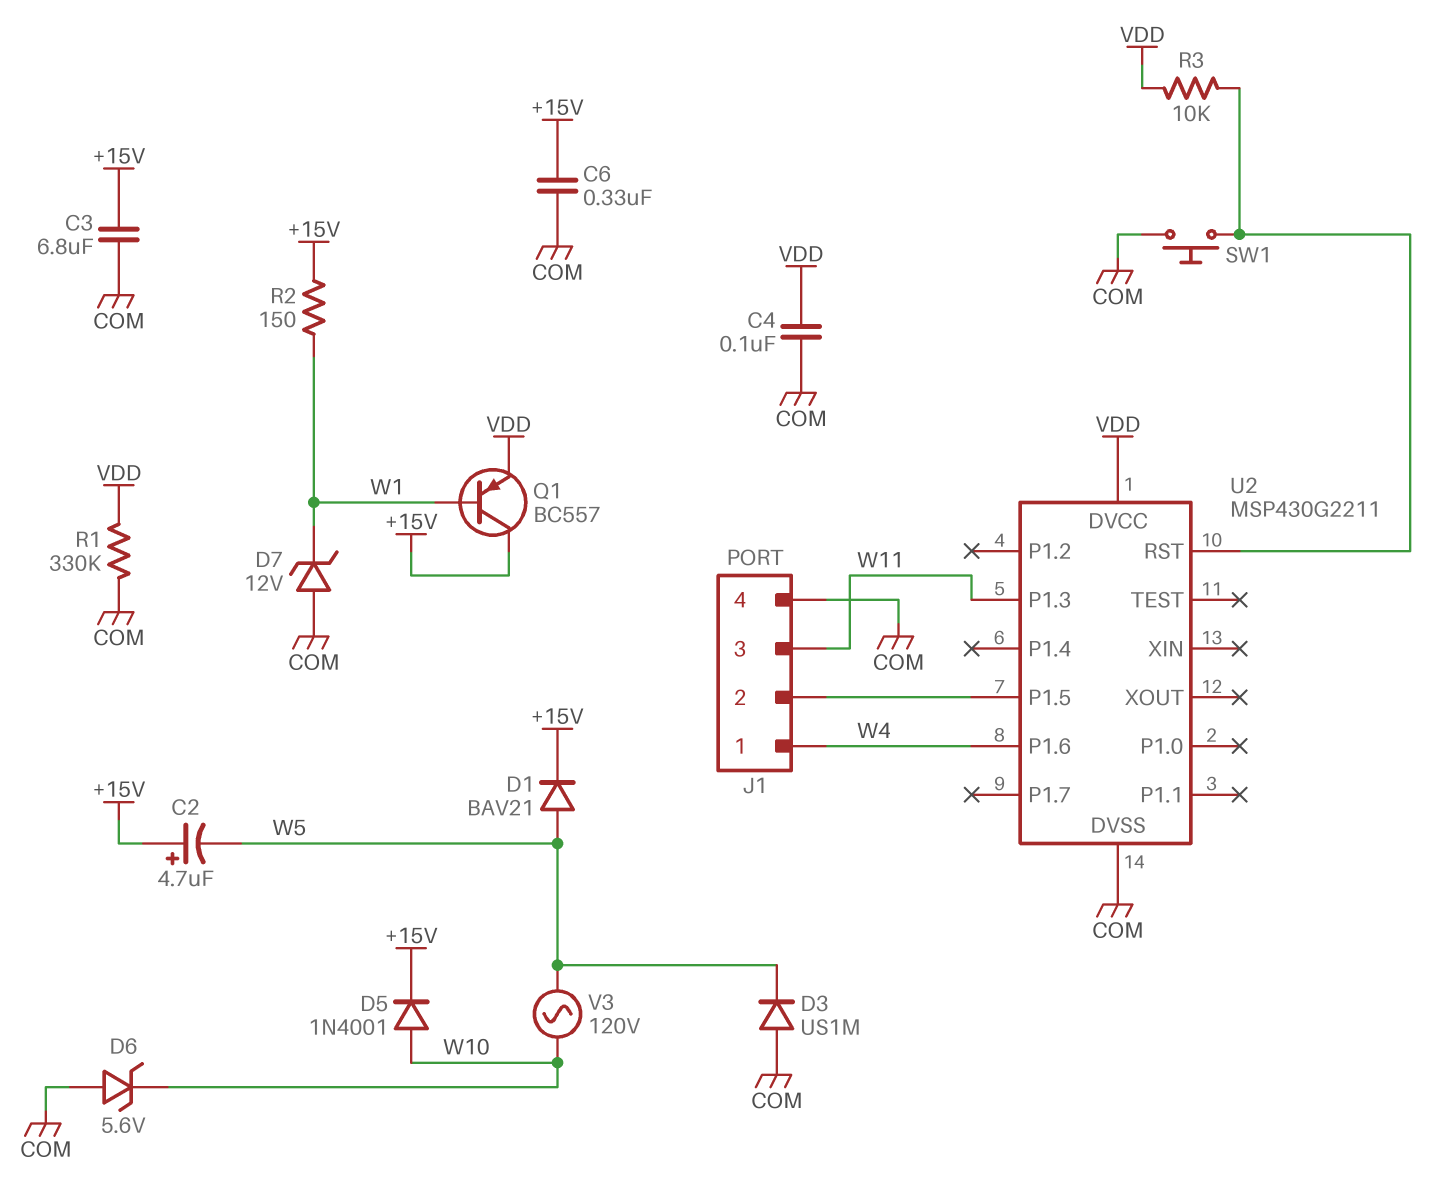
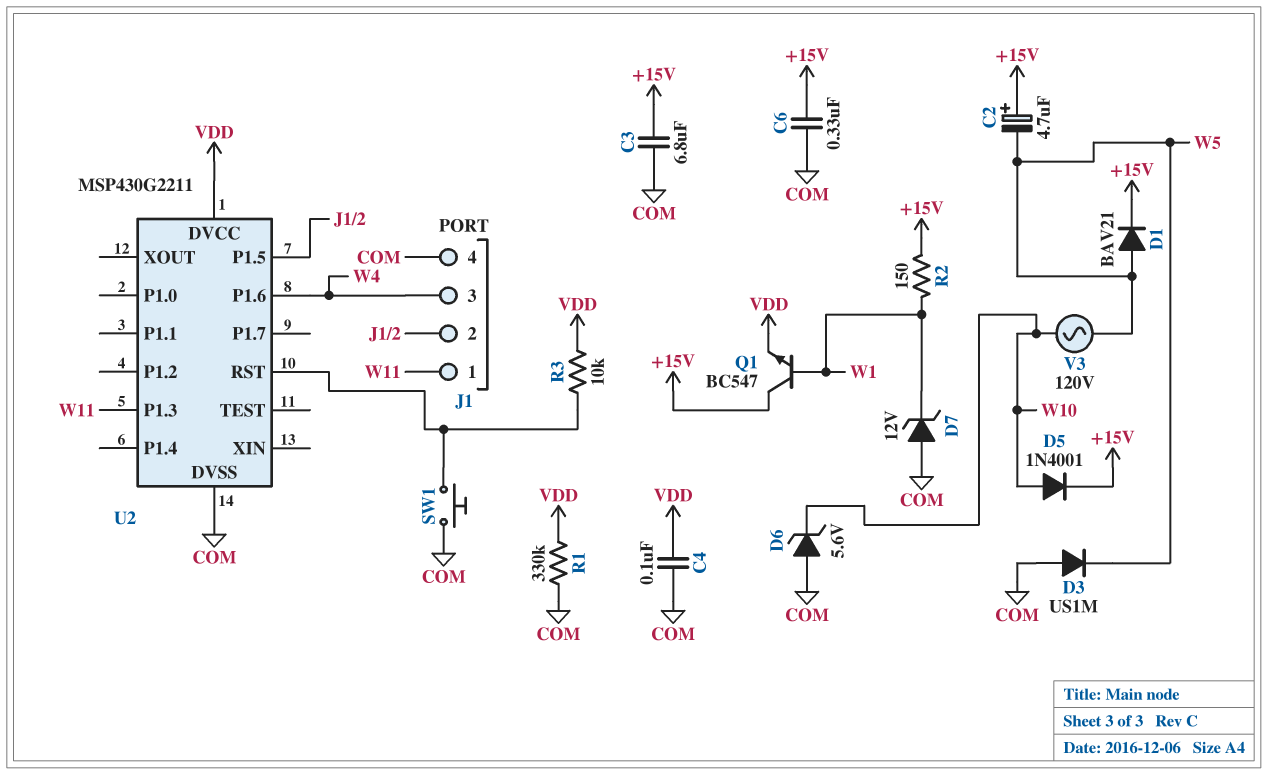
J1 pin 1: W4 -> W11
J1 pin 3: W11 -> W4
Q1: PNP BC557 (B W1, C +15V, E VDD) -> NPN BC547 (B W1, C +15V, E VDD)

